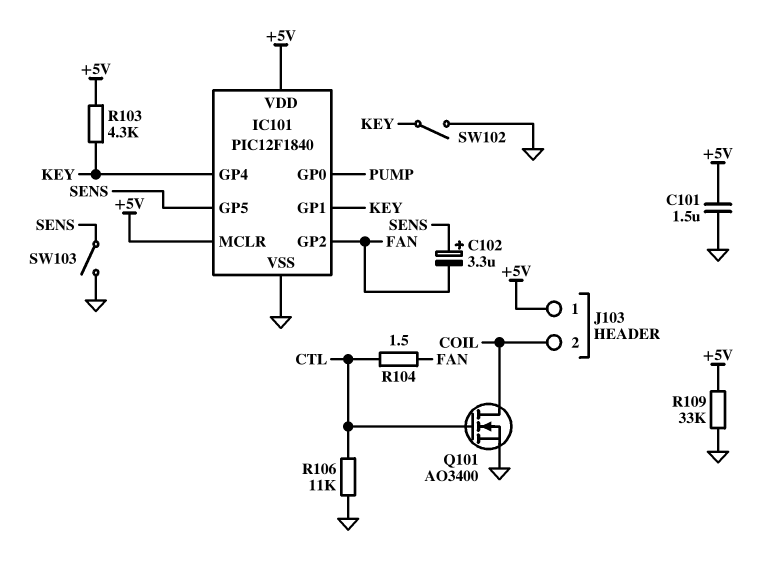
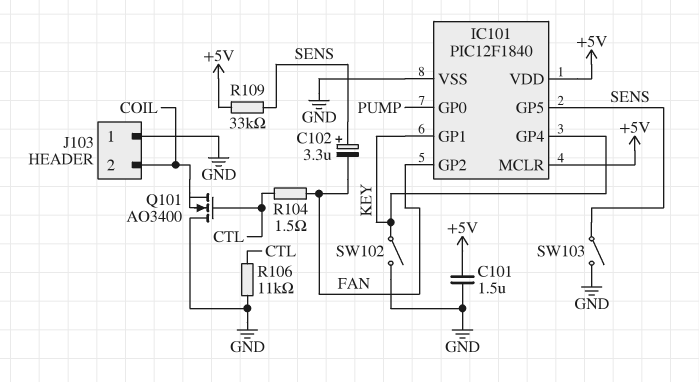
J103 pin 1: +5V -> GND
Q101: NMOS AO3400 (G CTL, D COIL, S GND) -> NMOS AO3400 (G CTL, D GND, S COIL)
R103: 4.3k (+5V, KEY) -> none
R109: 33k (+5V, GND) -> 33k (+5V, SENS)

